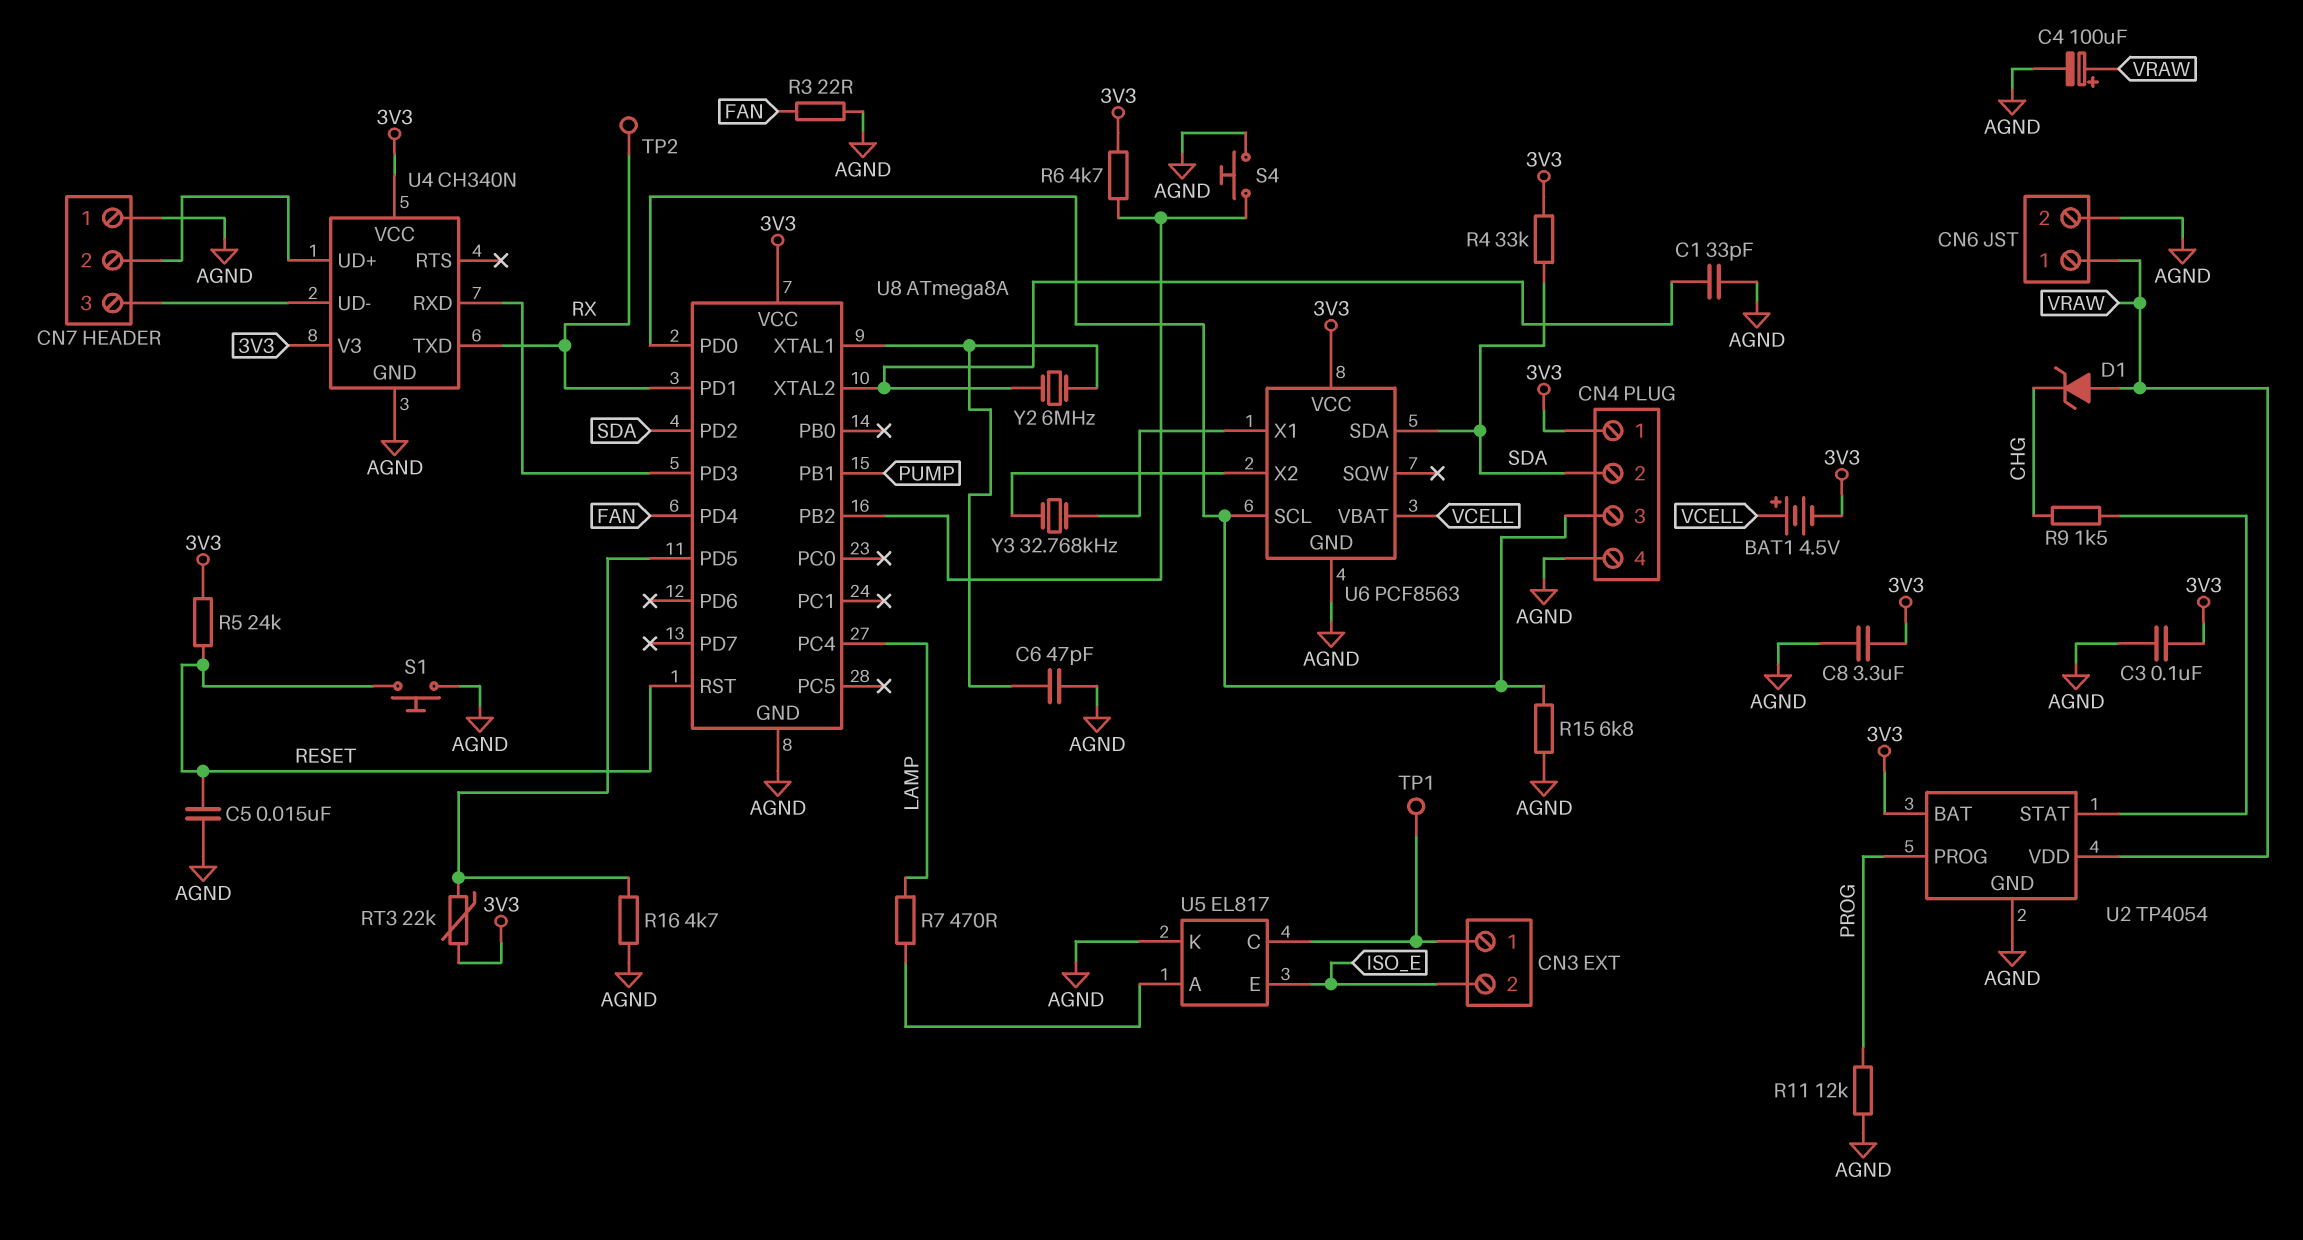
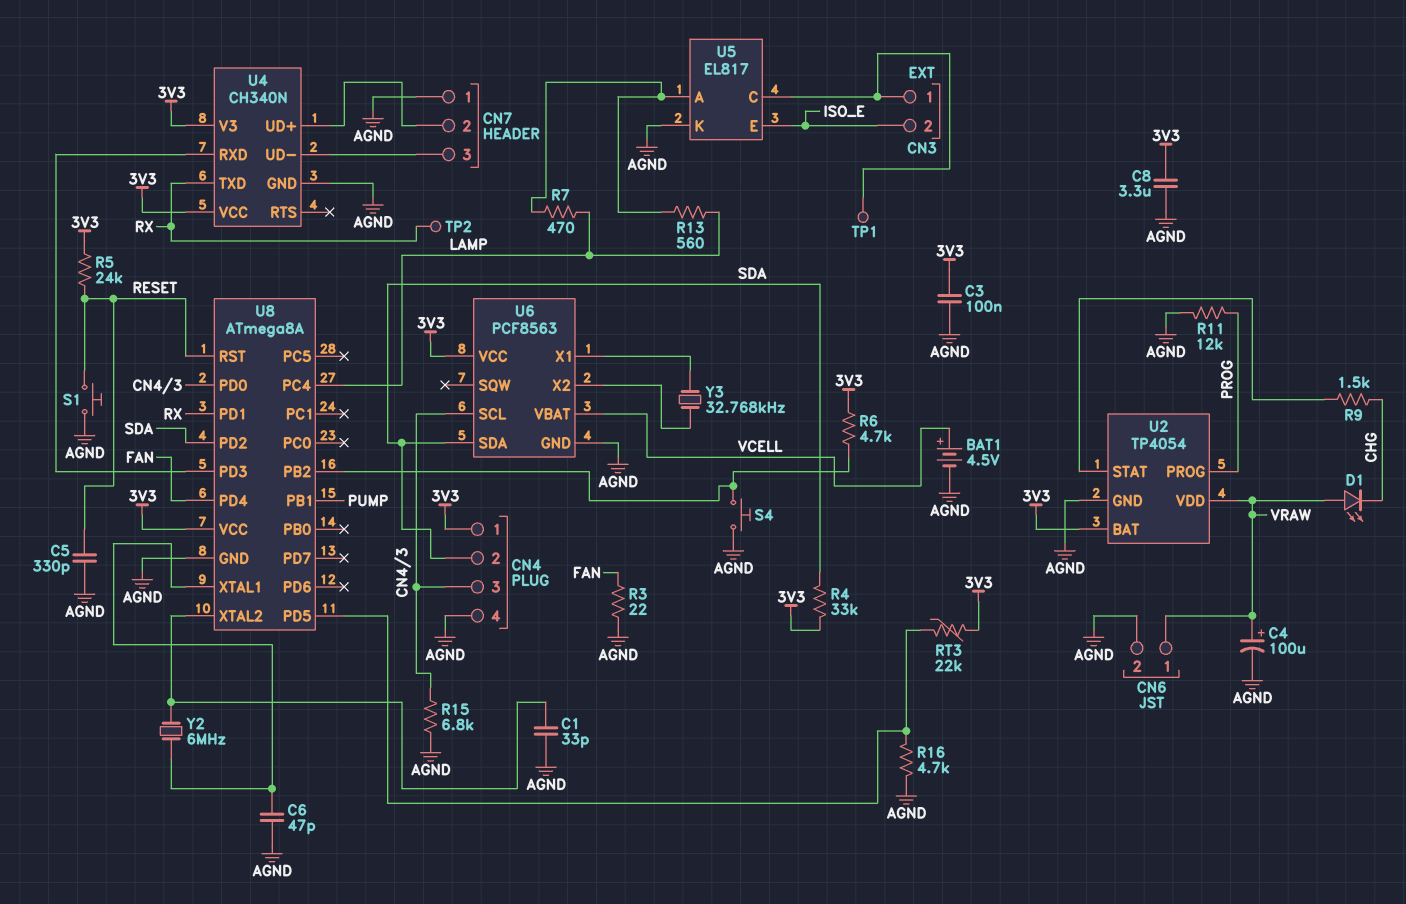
BAT1: 4.5V (plus VCELL, minus 3V3) -> 4.5V (plus VCELL, minus AGND)
C5: 15nF (AGND, RESET) -> 330pF (AGND, RESET)
D1: zener (A VRAW, K CHG) -> LED (A VRAW, K CHG)
R13: none -> 560 (LAMP, U5/A)

